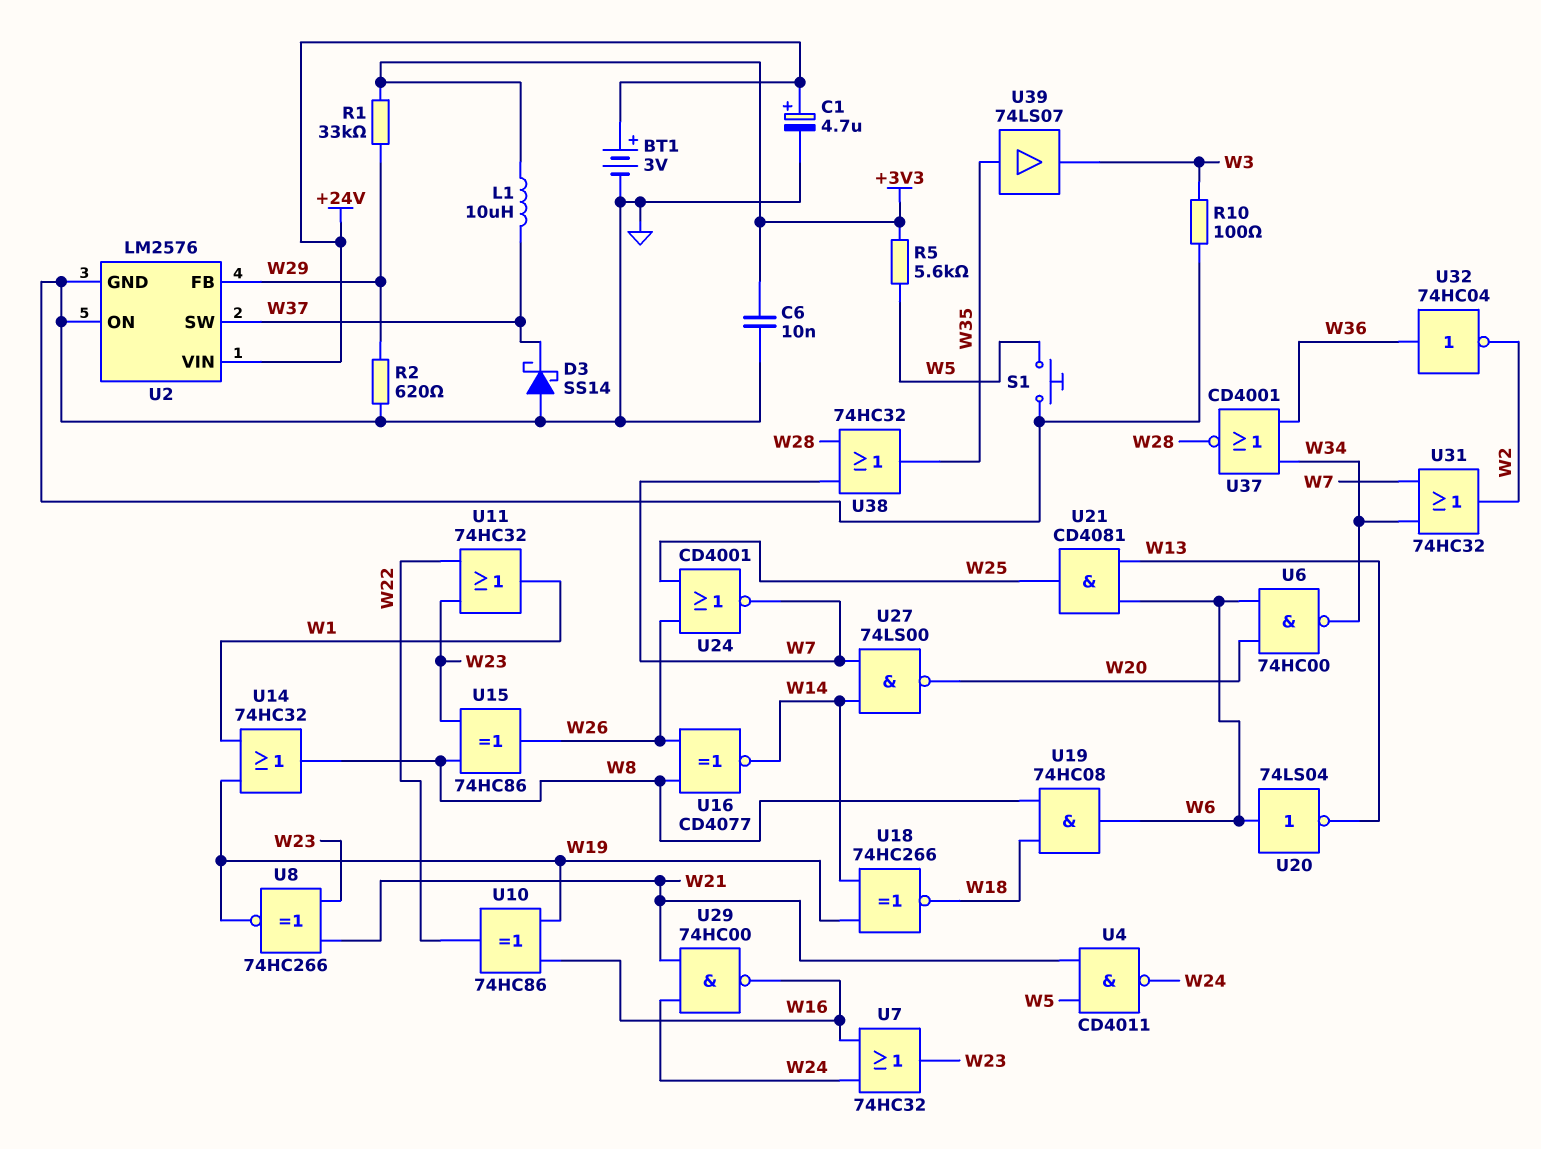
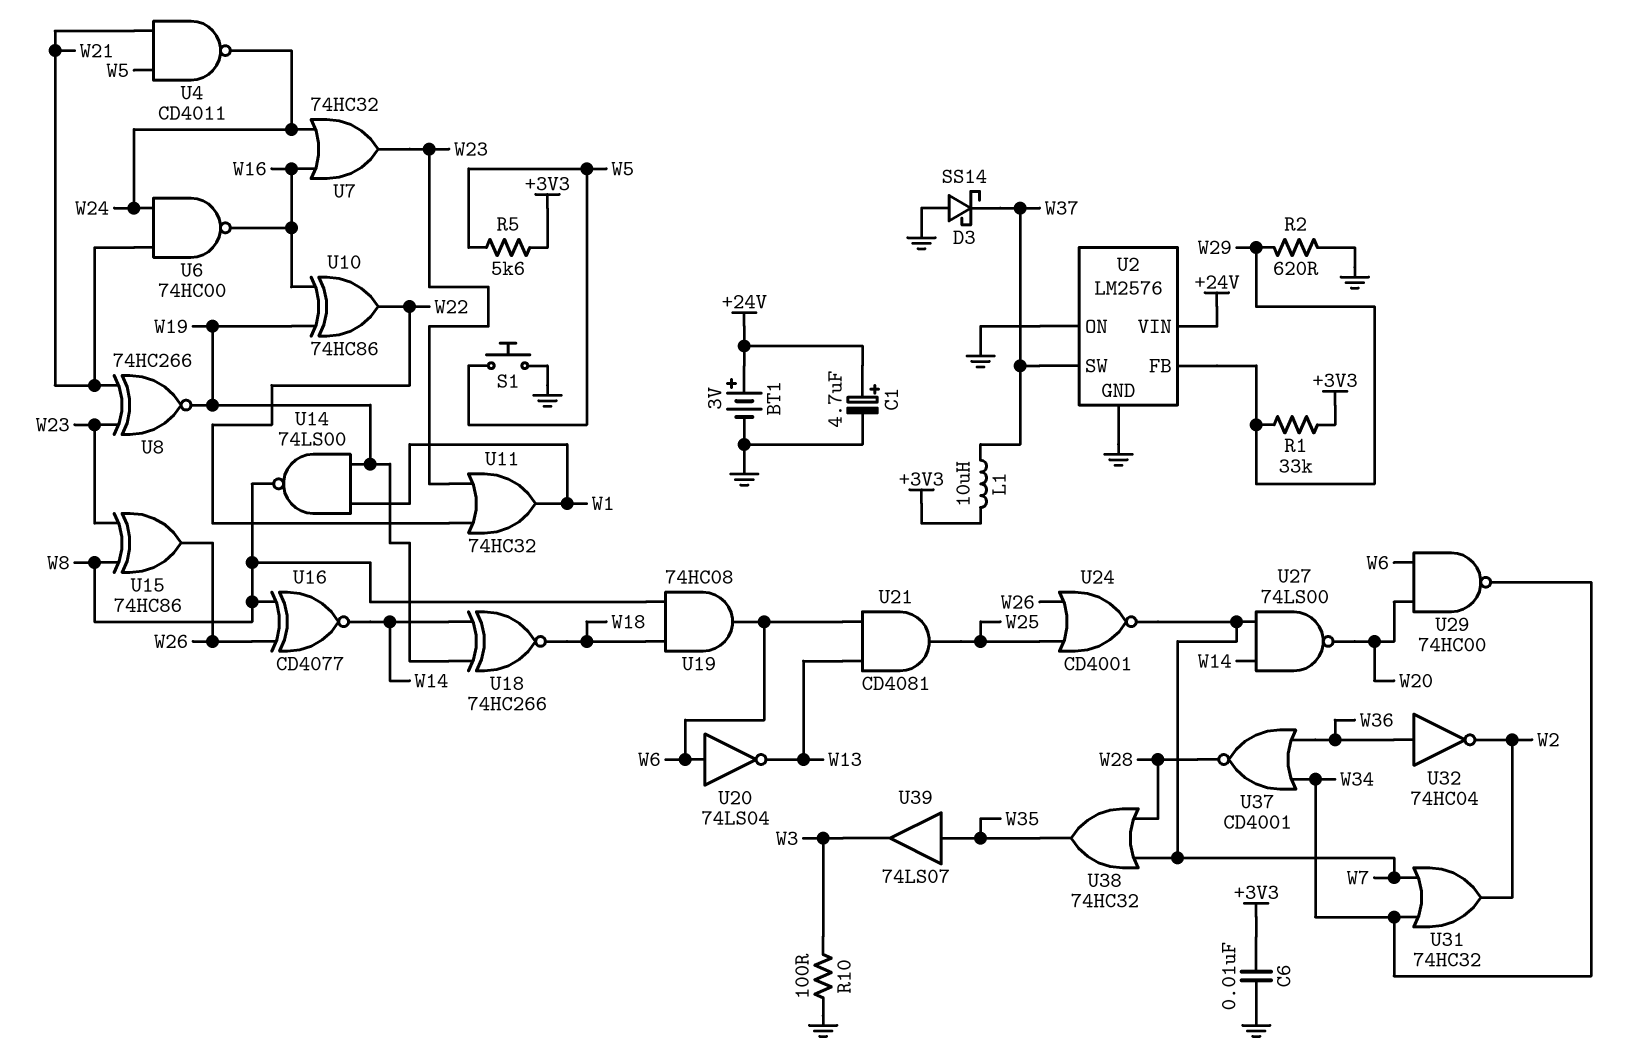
U6: NAND 74HC00 (in W6, in W20, out W34) -> NAND 74HC00 (in W21, in W24, out W16)
U14: OR 74HC32 (in W1, in W19, out W8) -> NAND 74LS00 (in W1, in W19, out W8)
U29: NAND 74HC00 (in W21, in W24, out W16) -> NAND 74HC00 (in W6, in W20, out W34)

